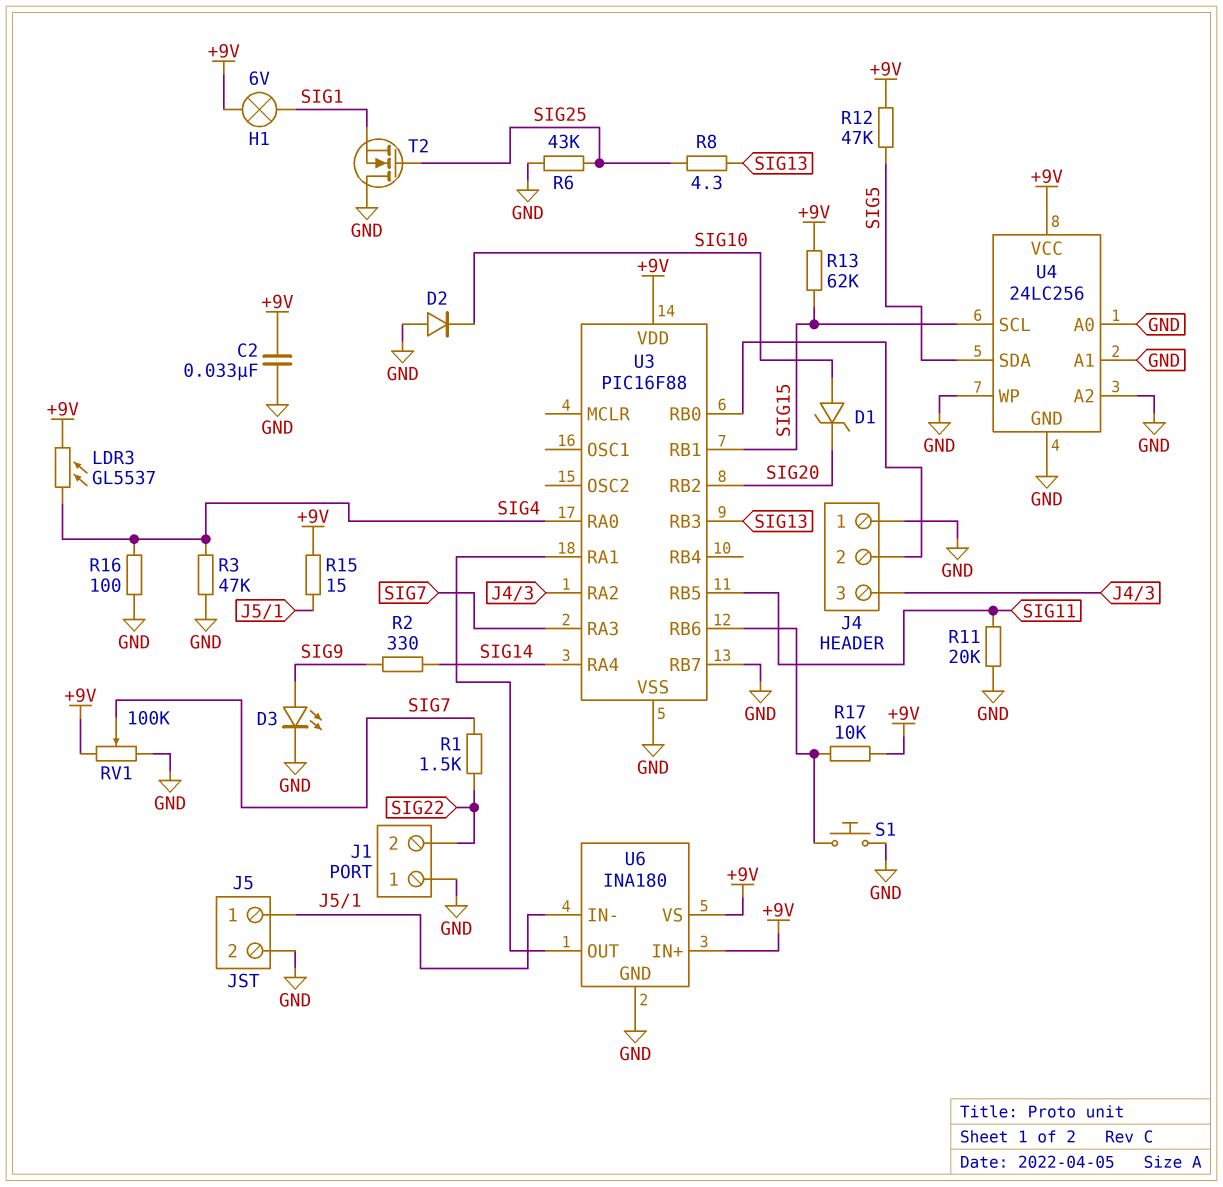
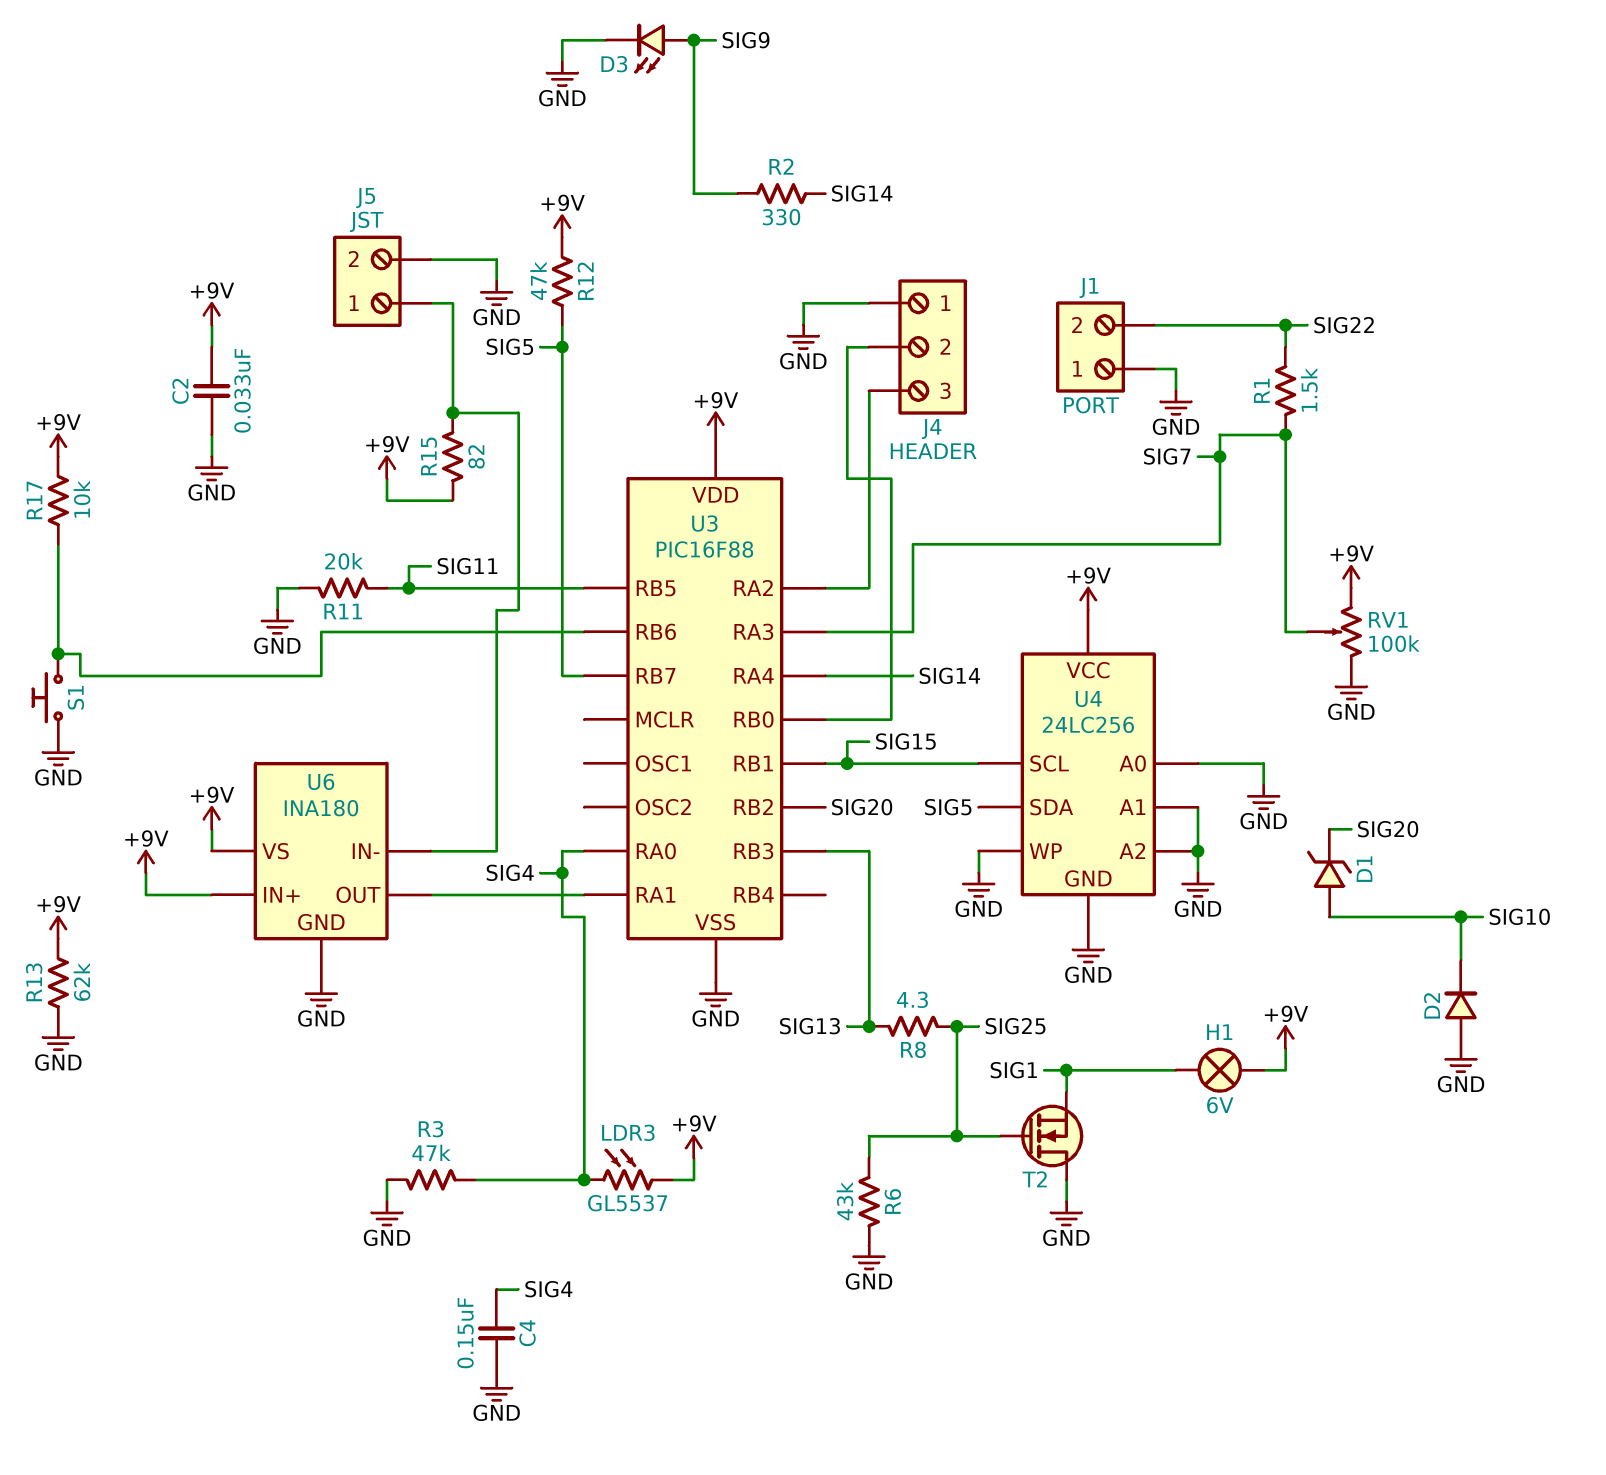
C4: none -> 150nF (GND, SIG4)
R13: 62k (+9V, SIG15) -> 62k (+9V, GND)
R15: 15 (+9V, J5/1) -> 82 (+9V, J5/1)
R16: 100 (GND, SIG4) -> none
U3 pin RB7: GND -> SIG5

